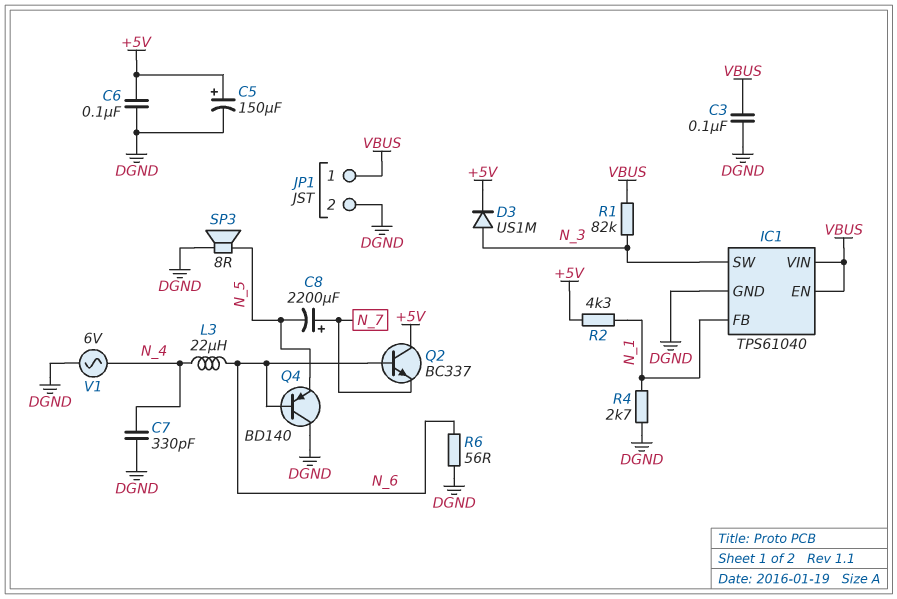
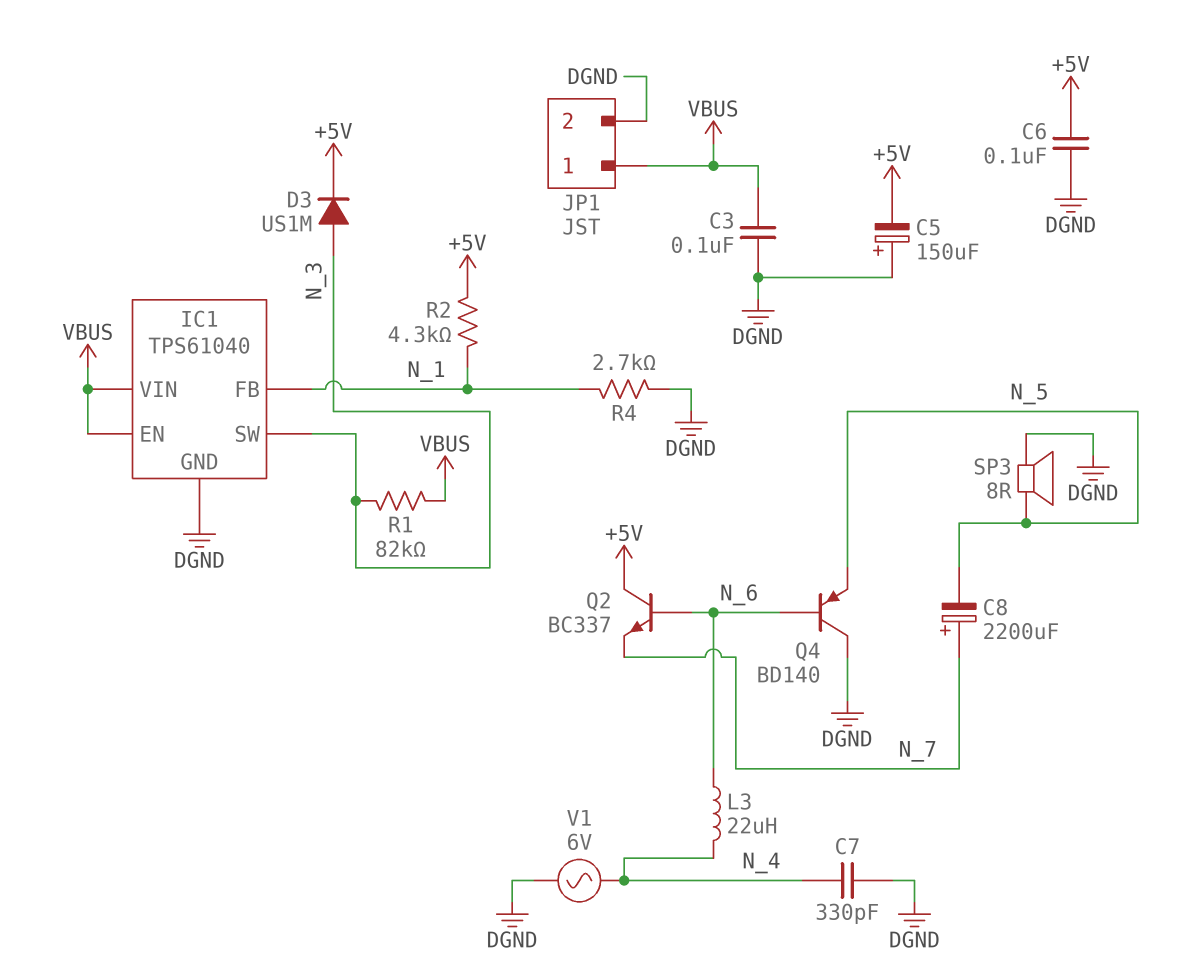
C5: 150uF (plus +5V, minus DGND) -> 150uF (plus DGND, minus +5V)
R6: 56 (DGND, N_6) -> none

